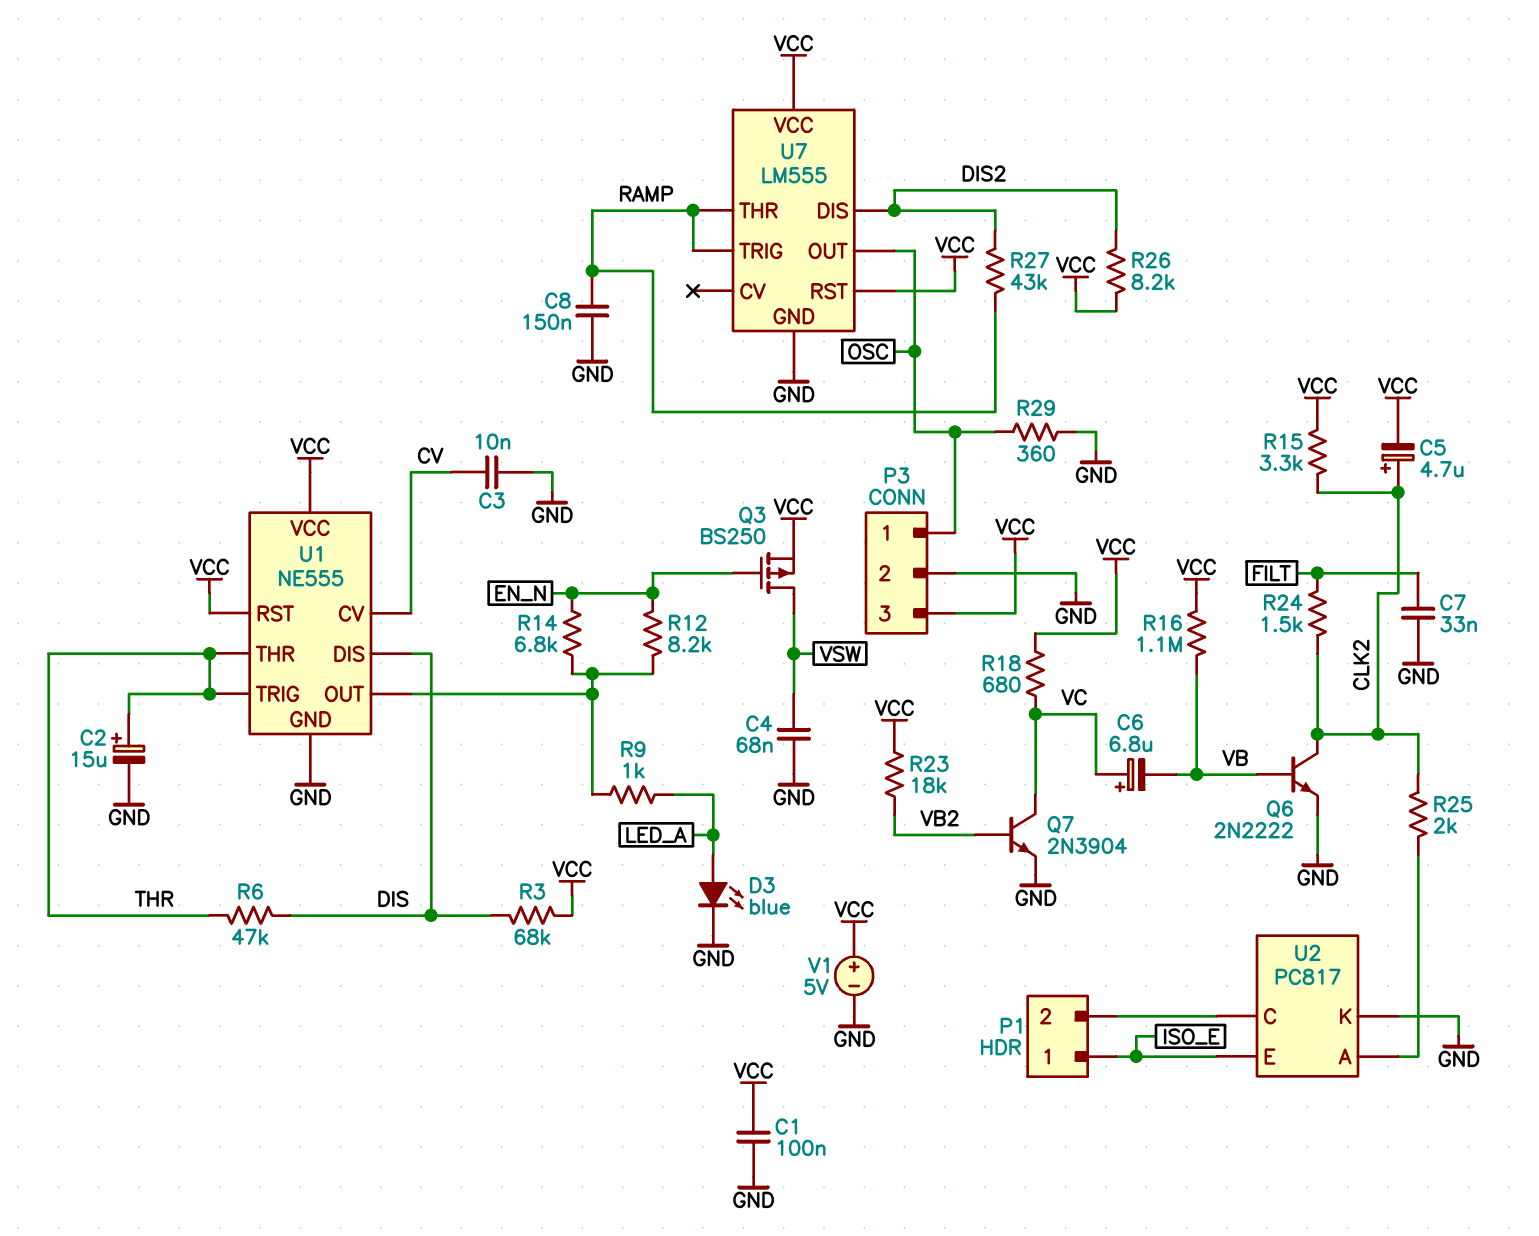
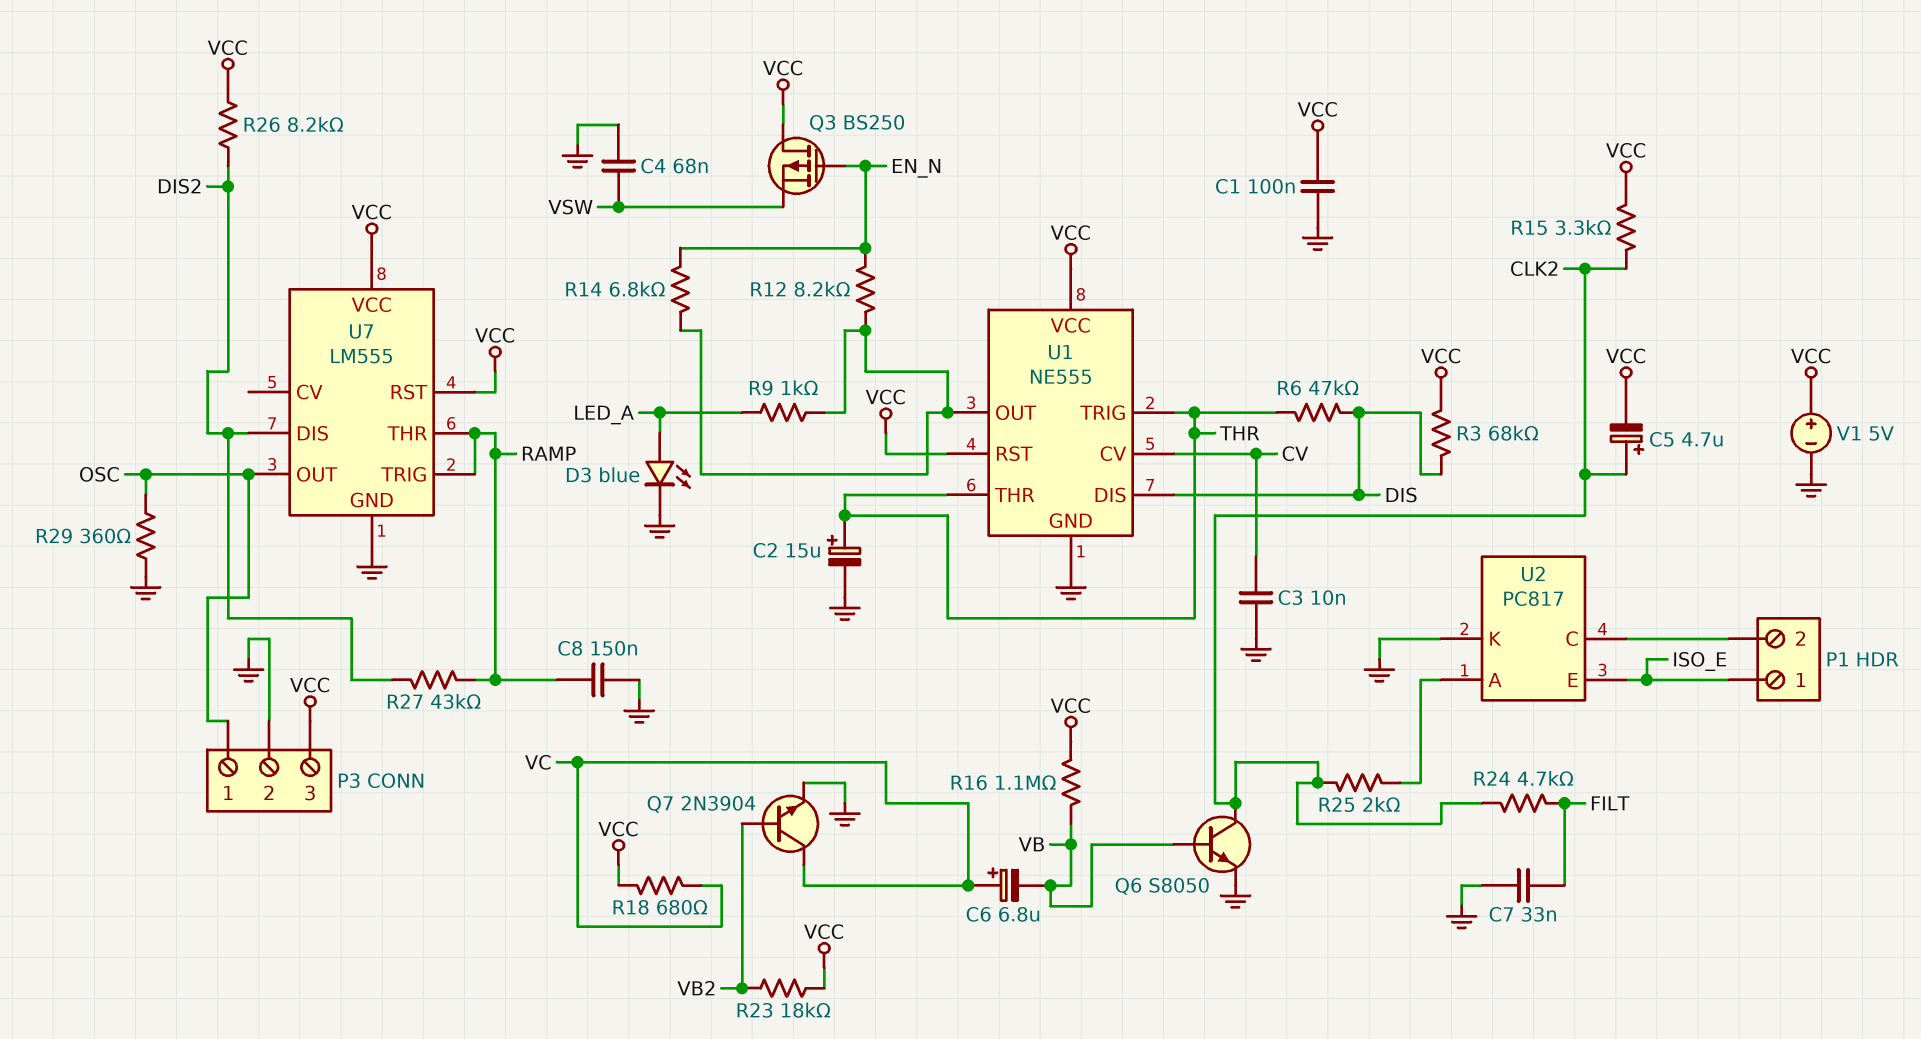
Q3: PMOS BS250 (G EN_N, D VSW, S VCC) -> PMOS BS250 (G EN_N, D VCC, S VSW)
Q6: NPN 2N2222 (B VB, C CLK2, E GND) -> NPN S8050 (B VB, C CLK2, E GND)
R24: 1.5k (CLK2, FILT) -> 4.7k (CLK2, FILT)

